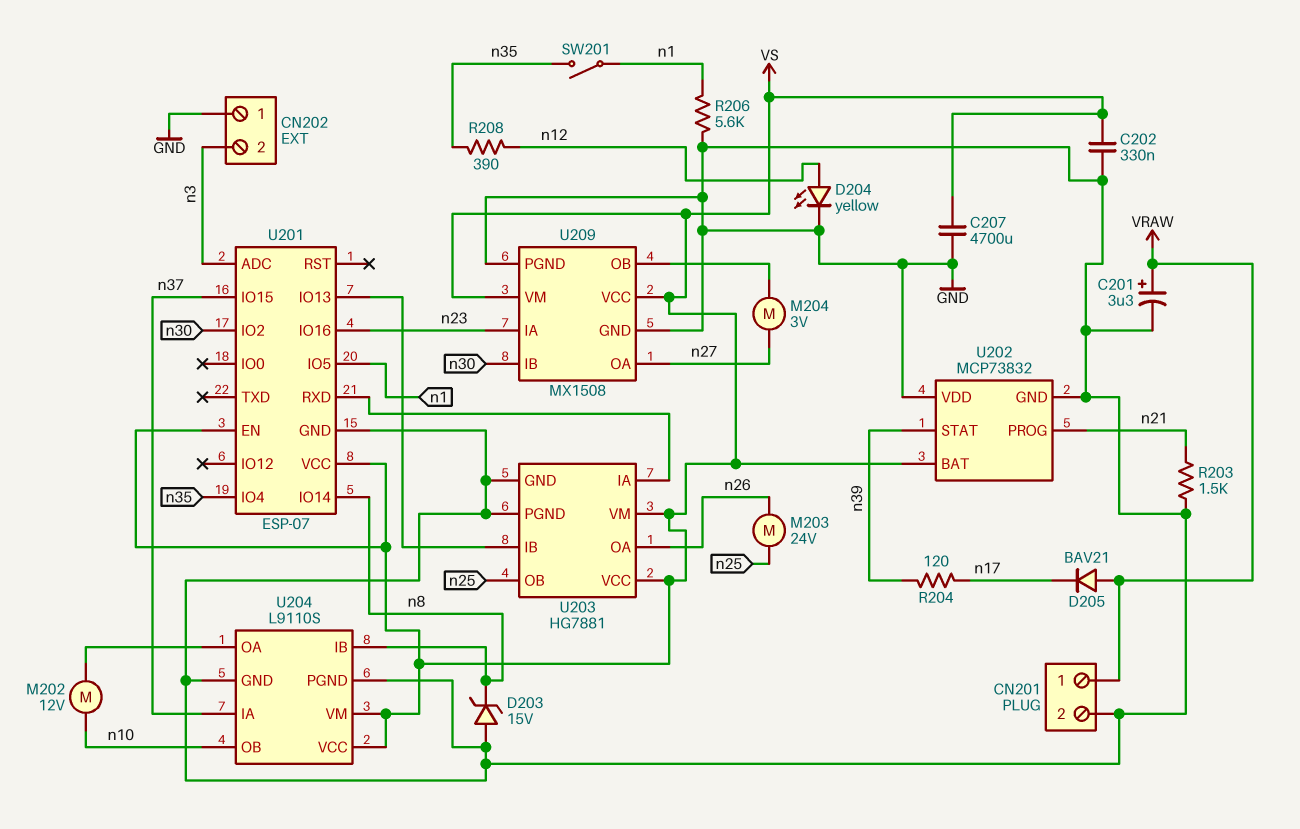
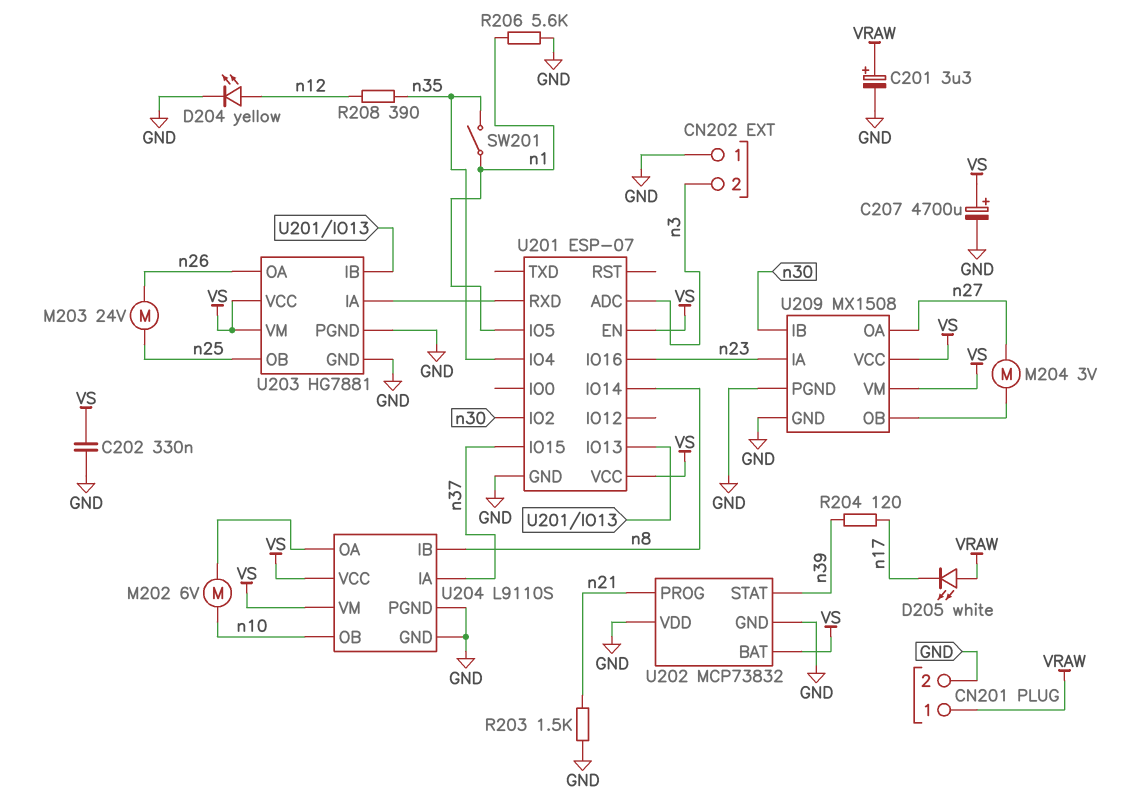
C207: 4700uF (GND, VS) -> 4700uF (plus VS, minus GND)
D203: zener 15V (A GND, K n8) -> none
D205: diode BAV21 (A VRAW, K n17) -> LED white (A VRAW, K n17)
M202: motor 12V (U204/OA, n10) -> motor 6V (U204/OA, n10)

